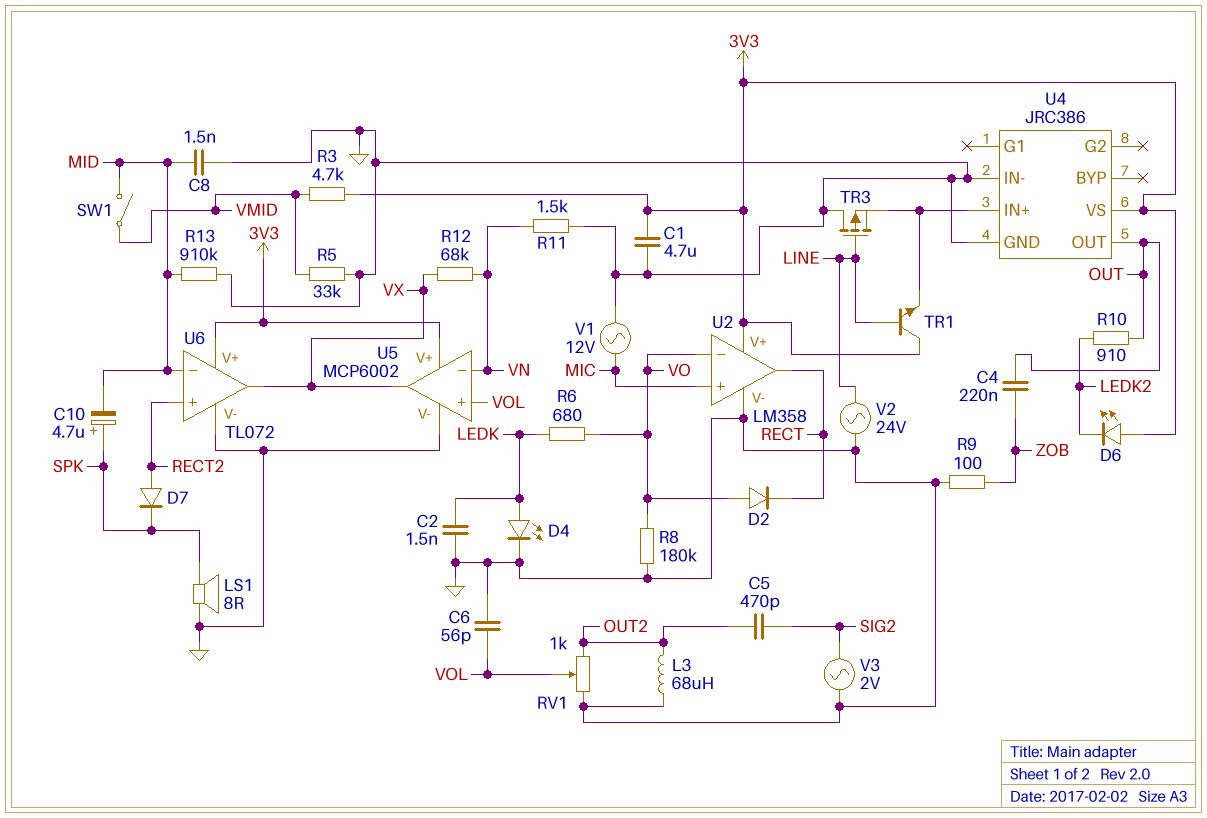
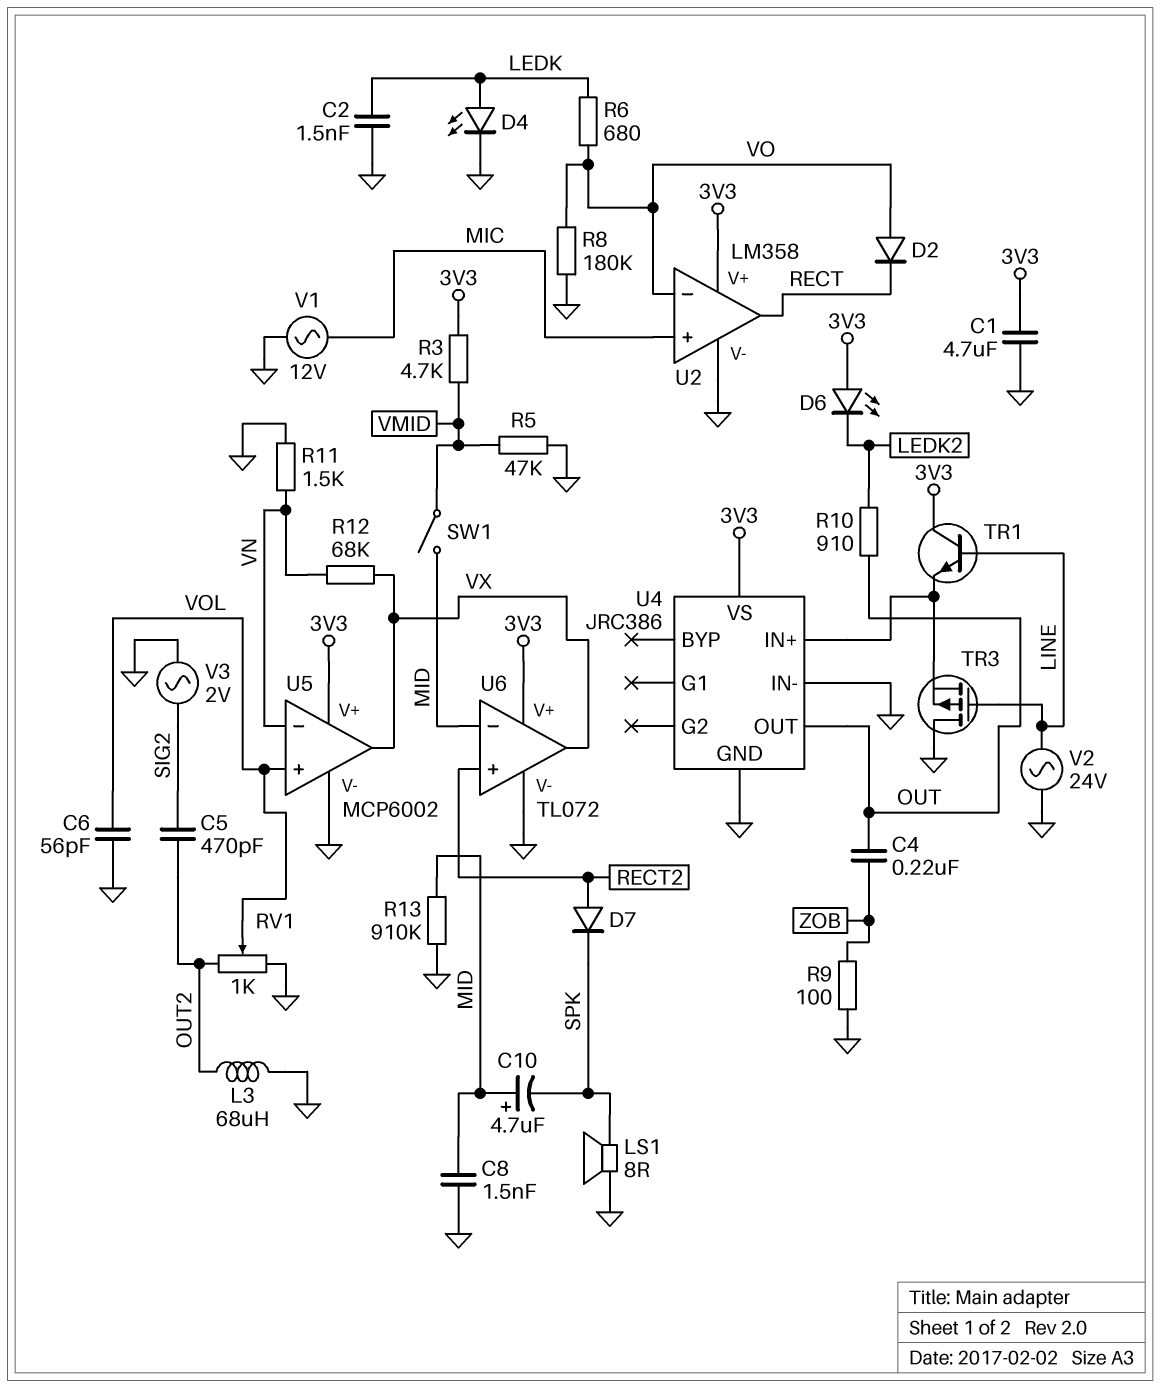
C10: 4.7uF (plus SPK, minus MID) -> 4.7uF (plus MID, minus SPK)
R5: 33k (GND, VMID) -> 47k (GND, VMID)

